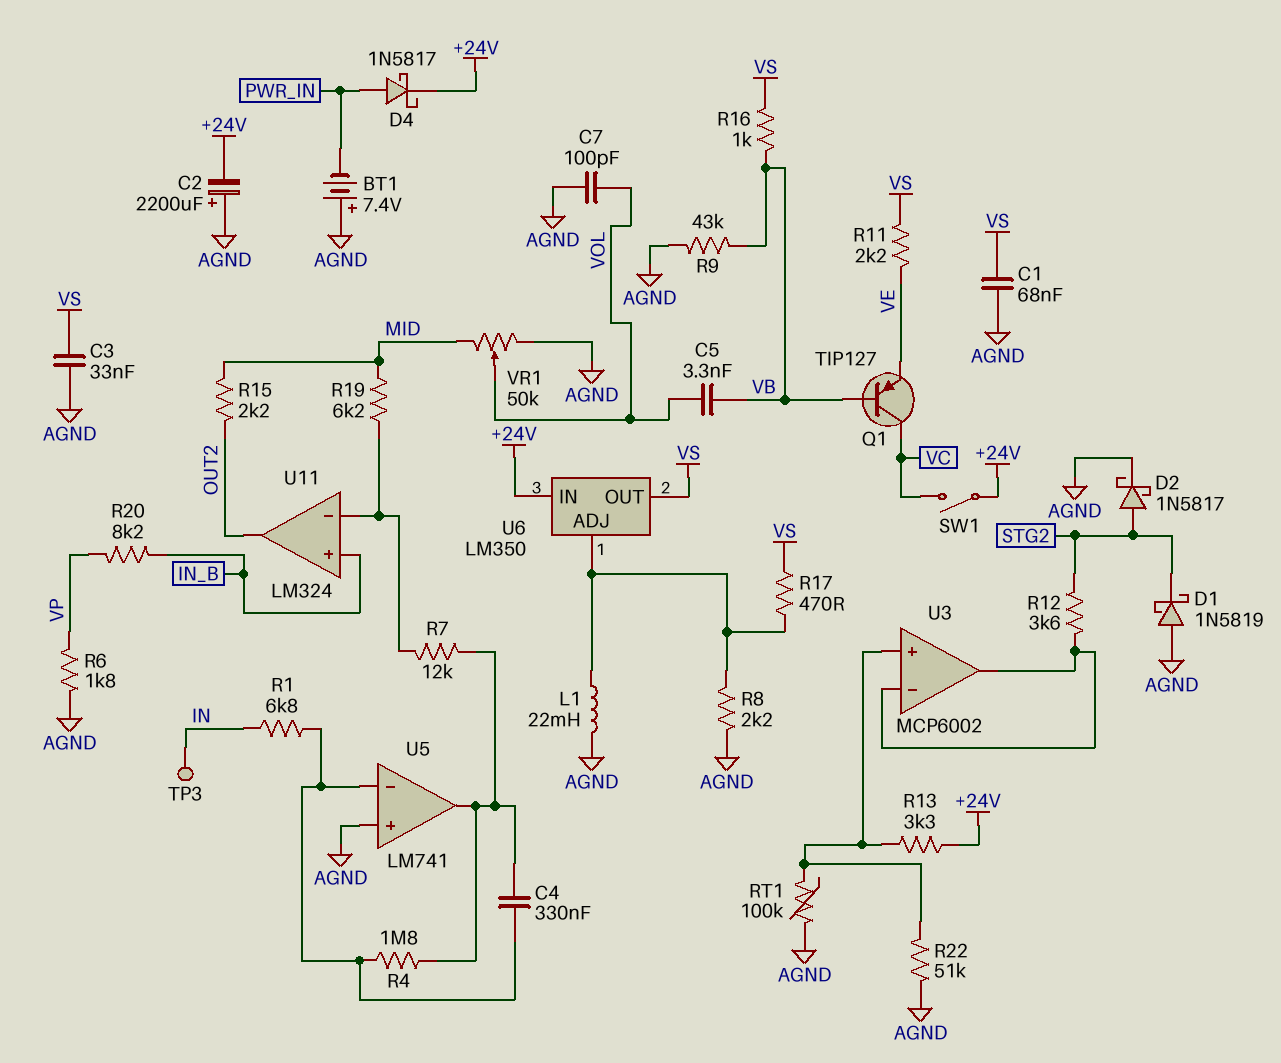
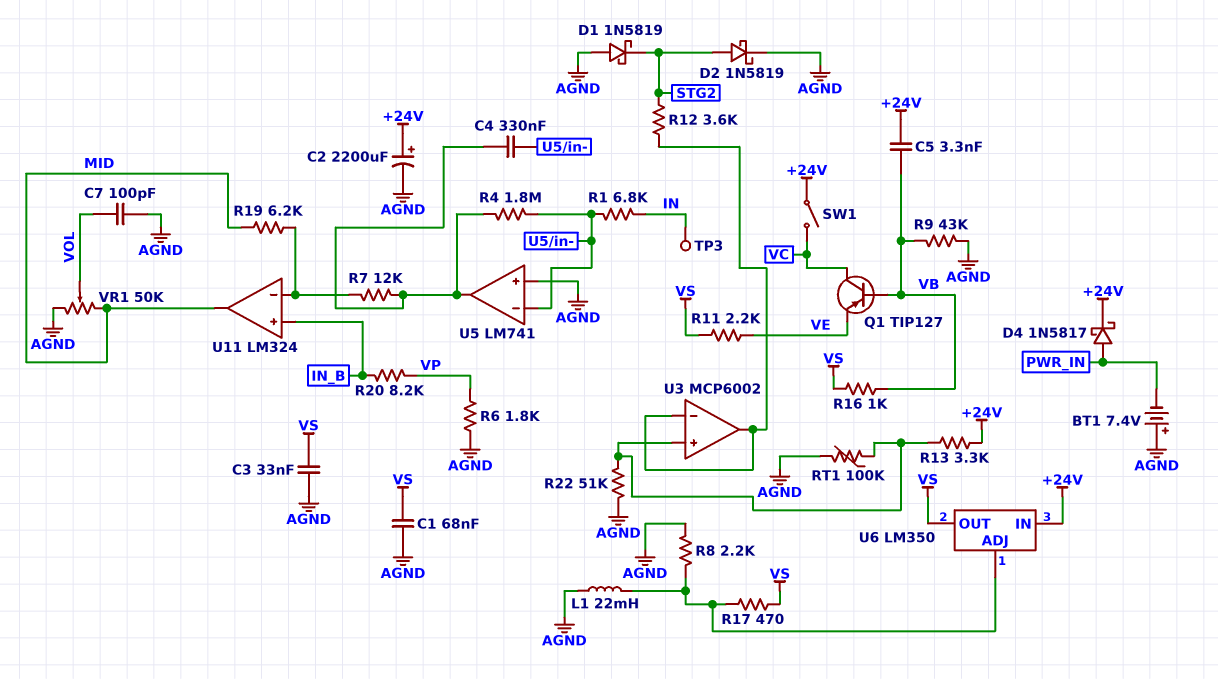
C2: 2200uF (plus AGND, minus +24V) -> 2200uF (plus +24V, minus AGND)
C5: 3.3nF (VB, VOL) -> 3.3nF (+24V, VB)
D2: schottky 1N5817 (A STG2, K AGND) -> schottky 1N5819 (A STG2, K AGND)
R15: 2.2k (MID, OUT2) -> none
U11 pin out: OUT2 -> MID

